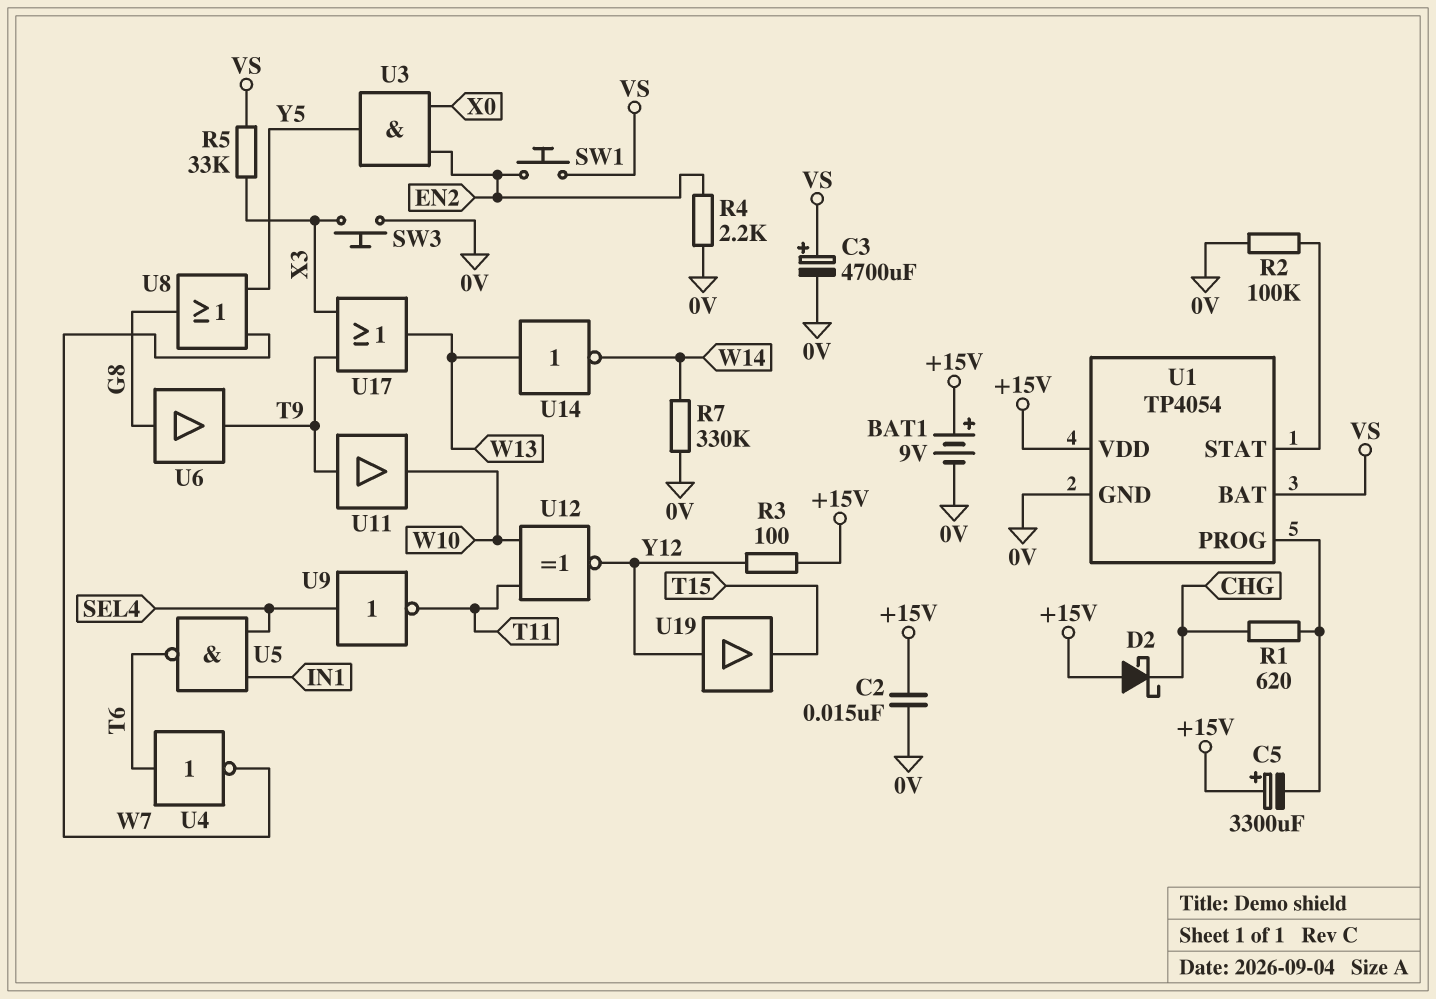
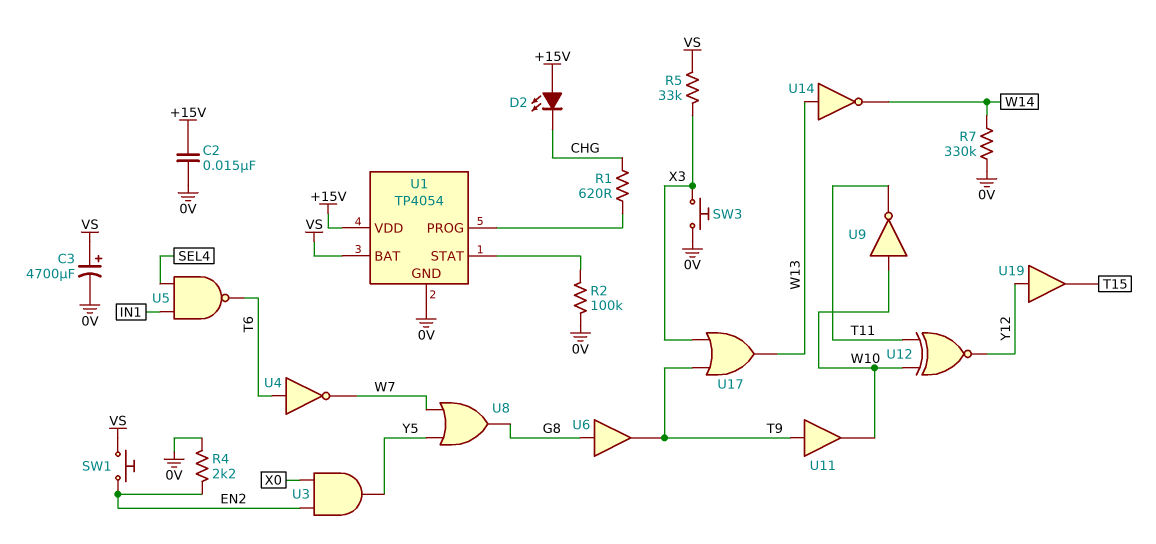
BAT1: 9V (plus +15V, minus 0V) -> none
C5: 3300uF (plus +15V, minus U1/PROG) -> none
D2: schottky (A +15V, K CHG) -> LED (A +15V, K CHG)
R3: 100 (+15V, Y12) -> none
U9: NOT (in SEL4, out T11) -> NOT (in W10, out T11)

